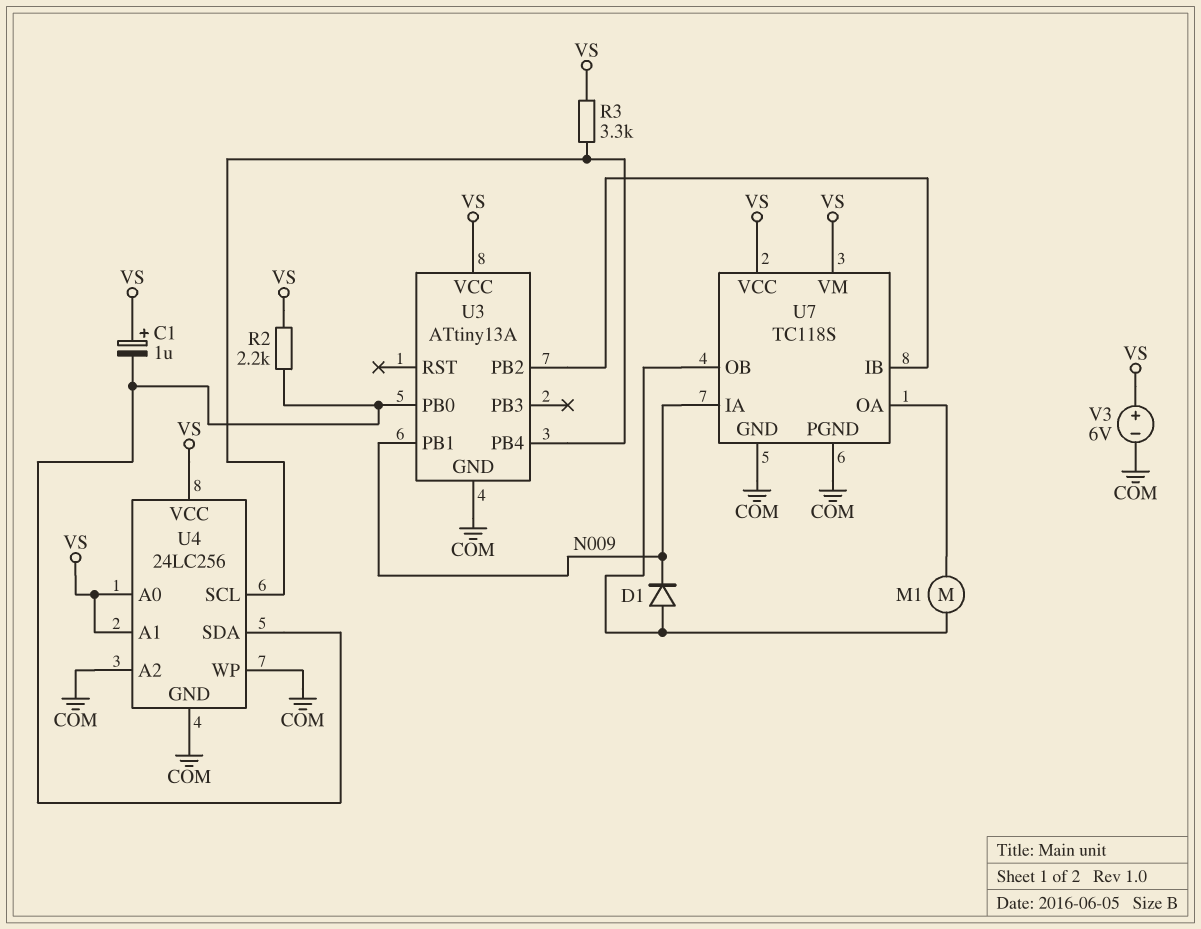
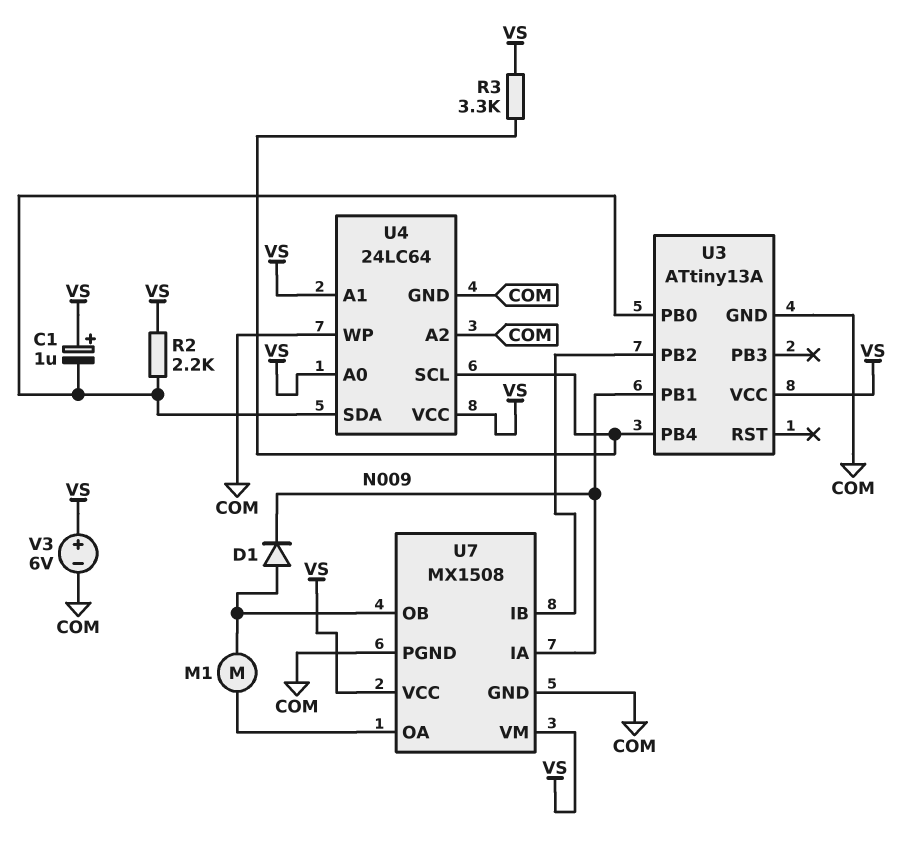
U4: 24LC256 -> 24LC64
U7: TC118S -> MX1508

